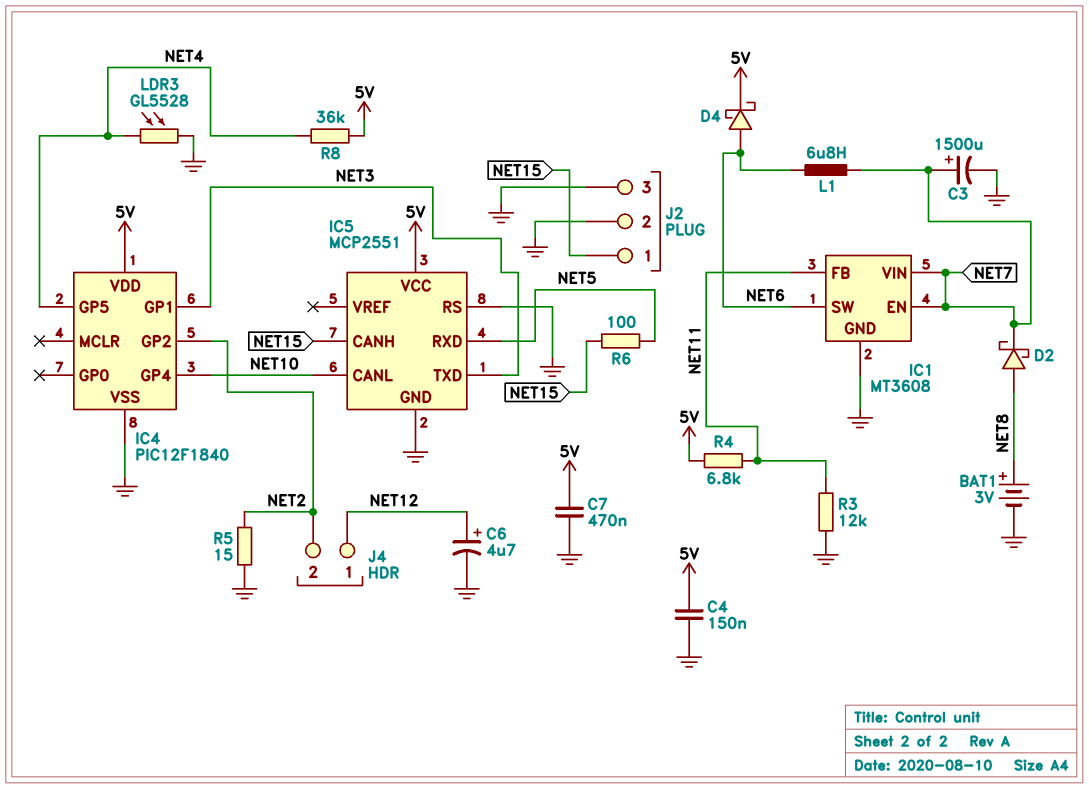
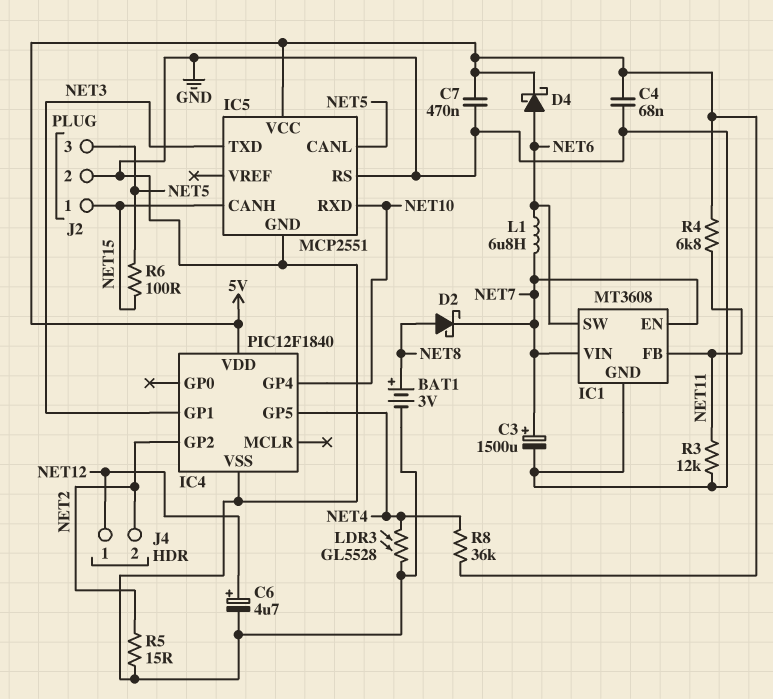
C4: 150nF (5V, GND) -> 68nF (5V, GND)
IC5 pin CANL: NET10 -> NET5
IC5 pin RXD: NET5 -> NET10
J2 pin 3: GND -> NET5

